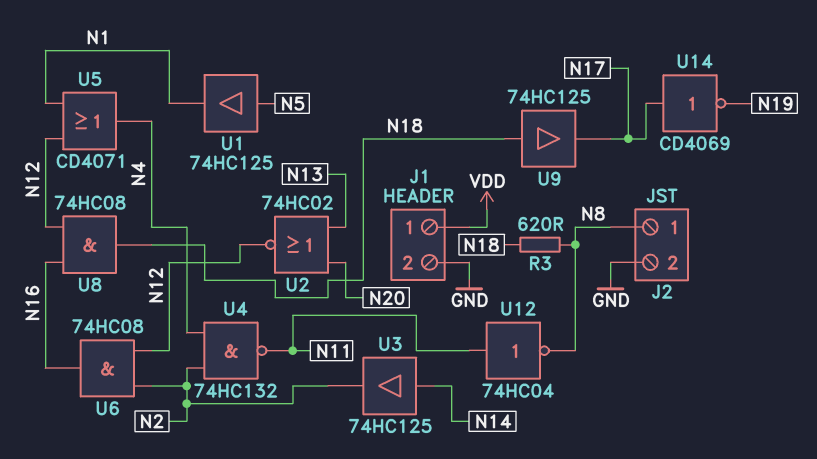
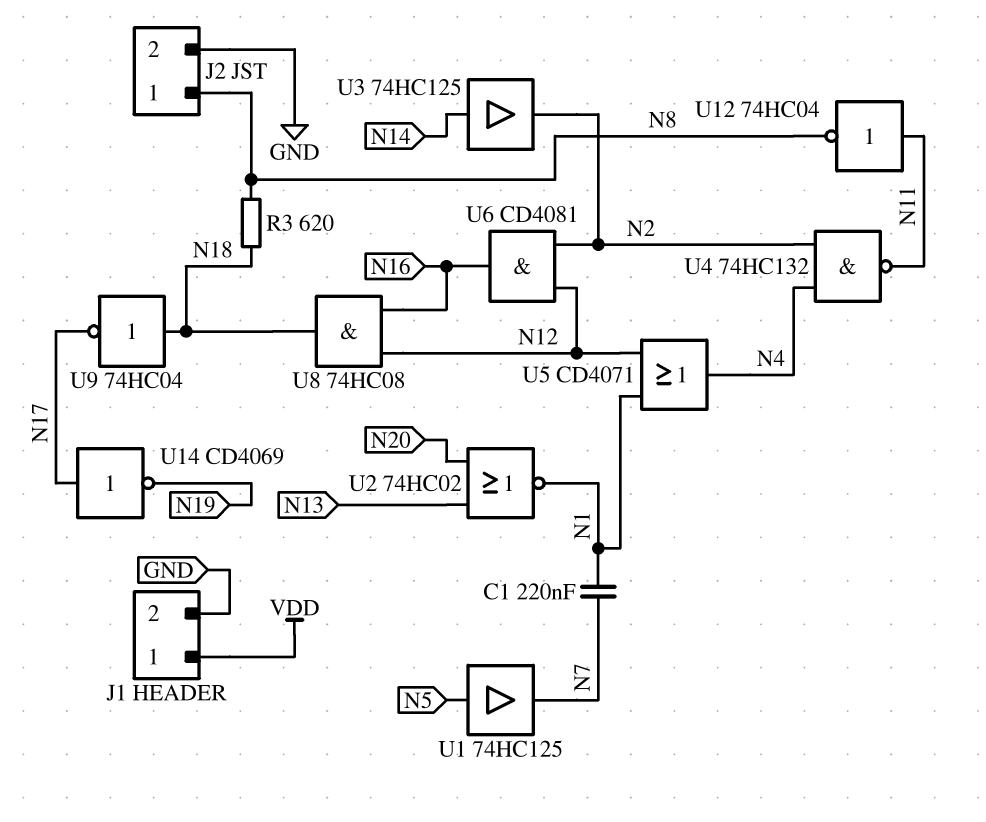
C1: none -> 220nF (N1, N7)
U1: buffer 74HC125 (in N5, out N1) -> buffer 74HC125 (in N5, out N7)
U2: NOR 74HC02 (in N13, in N20, out N12) -> NOR 74HC02 (in N13, in N20, out N1)
U6: AND 74HC08 (in N2, in N12, out N16) -> AND CD4081 (in N2, in N12, out N16)
U9: buffer 74HC125 (in N18, out N17) -> NOT 74HC04 (in N18, out N17)

